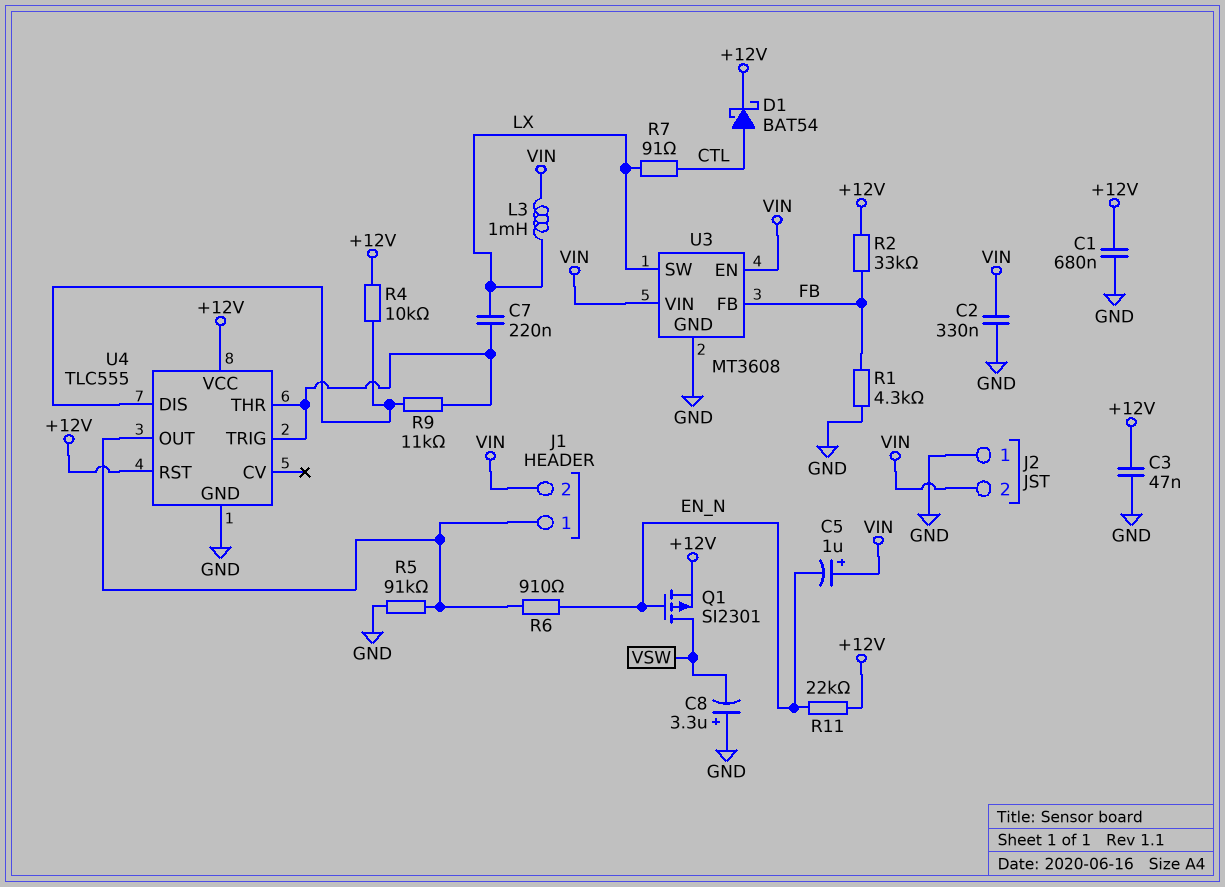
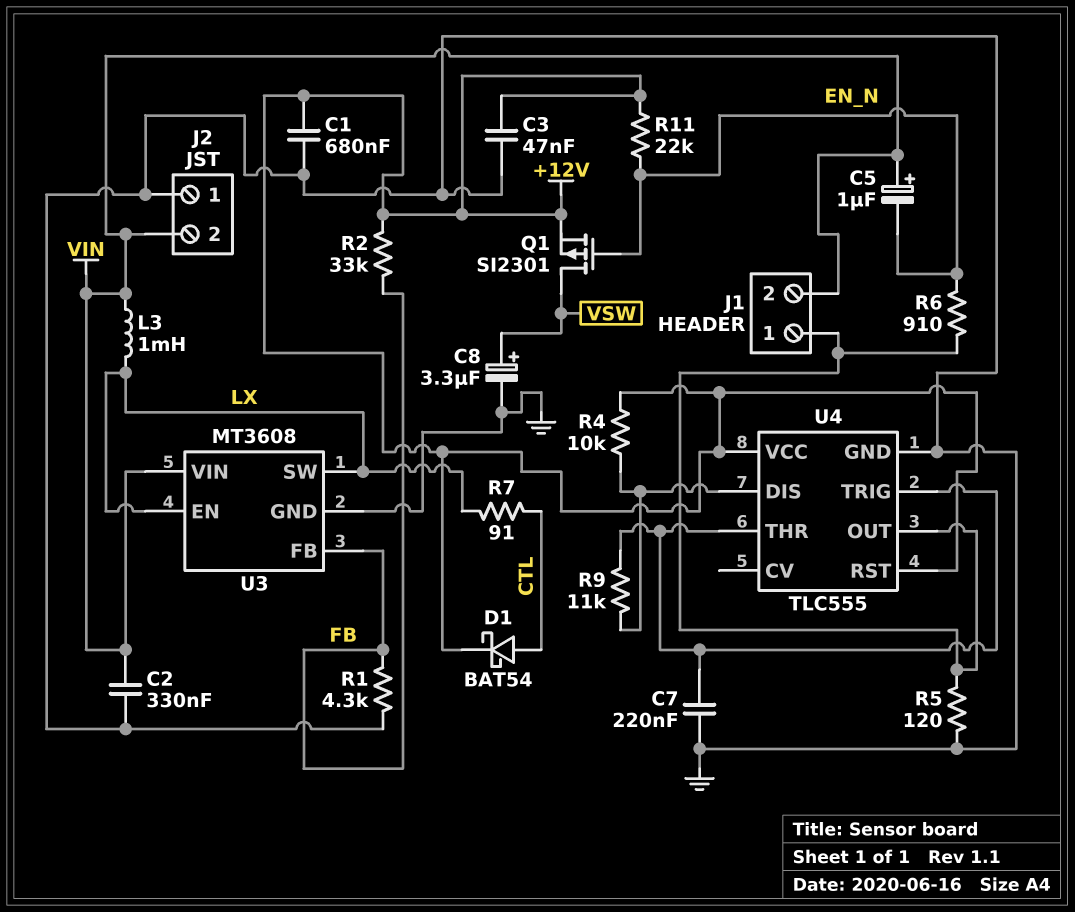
C7: 220nF (LX, U4/THR) -> 220nF (GND, U4/THR)
C8: 3.3uF (plus GND, minus VSW) -> 3.3uF (plus VSW, minus GND)
R5: 91k (GND, J1/1) -> 120 (GND, J1/1)
U3 pin EN: VIN -> LX

